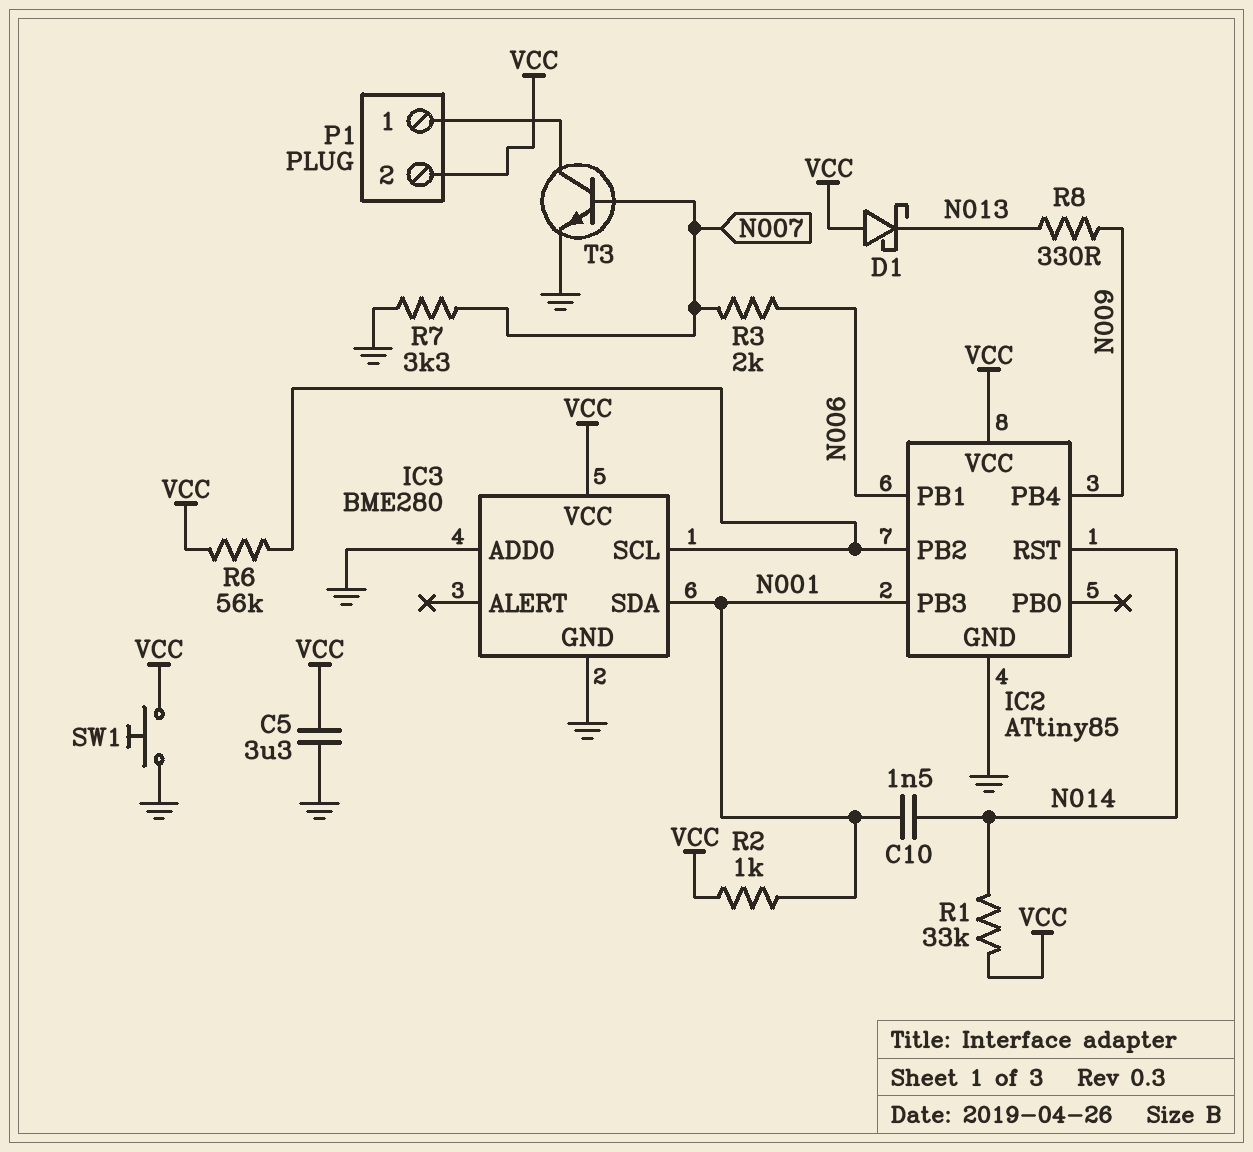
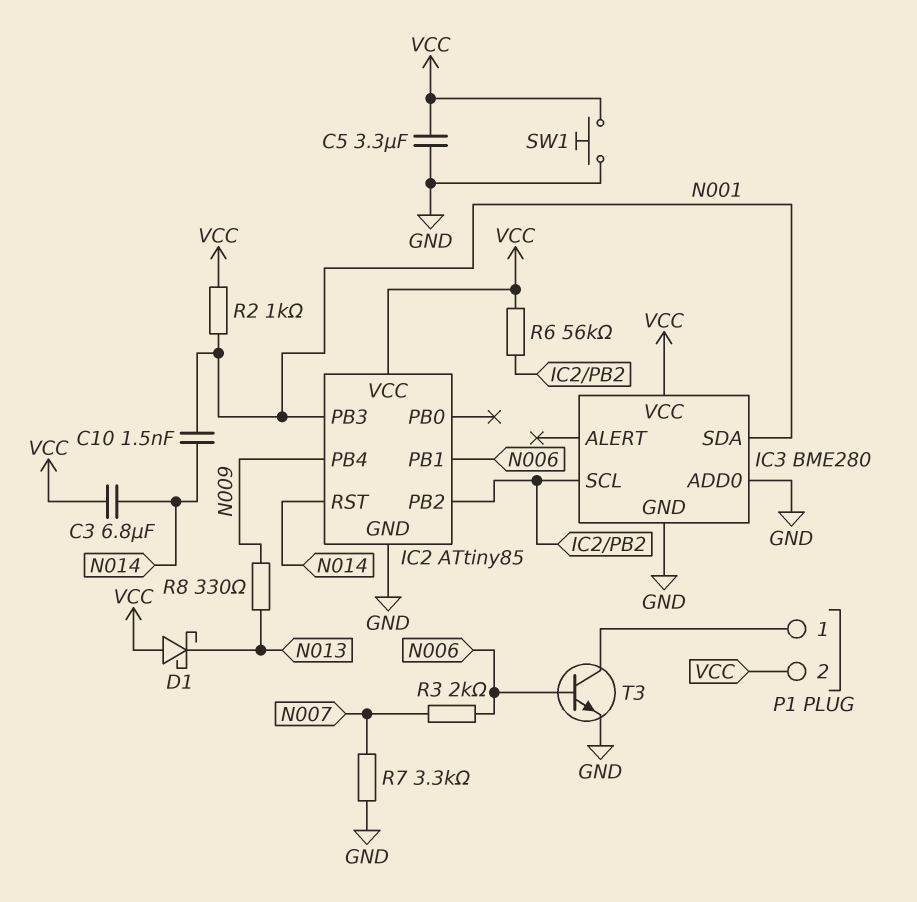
C3: none -> 6.8uF (N014, VCC)
R1: 33k (N014, VCC) -> none
T3: NPN (B N007, C P1/1, E GND) -> NPN (B N006, C P1/1, E GND)

